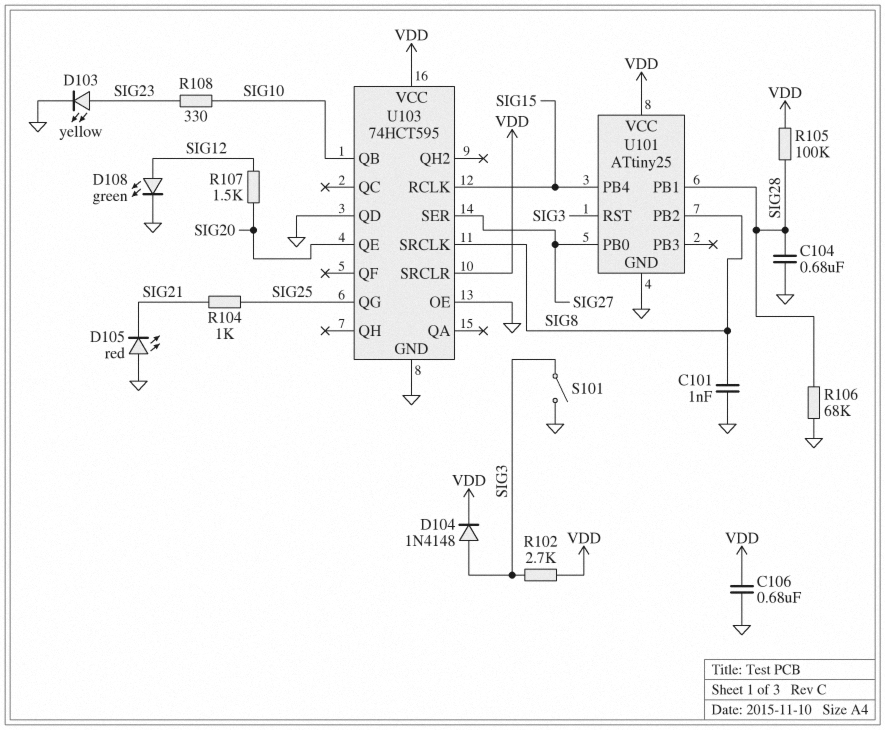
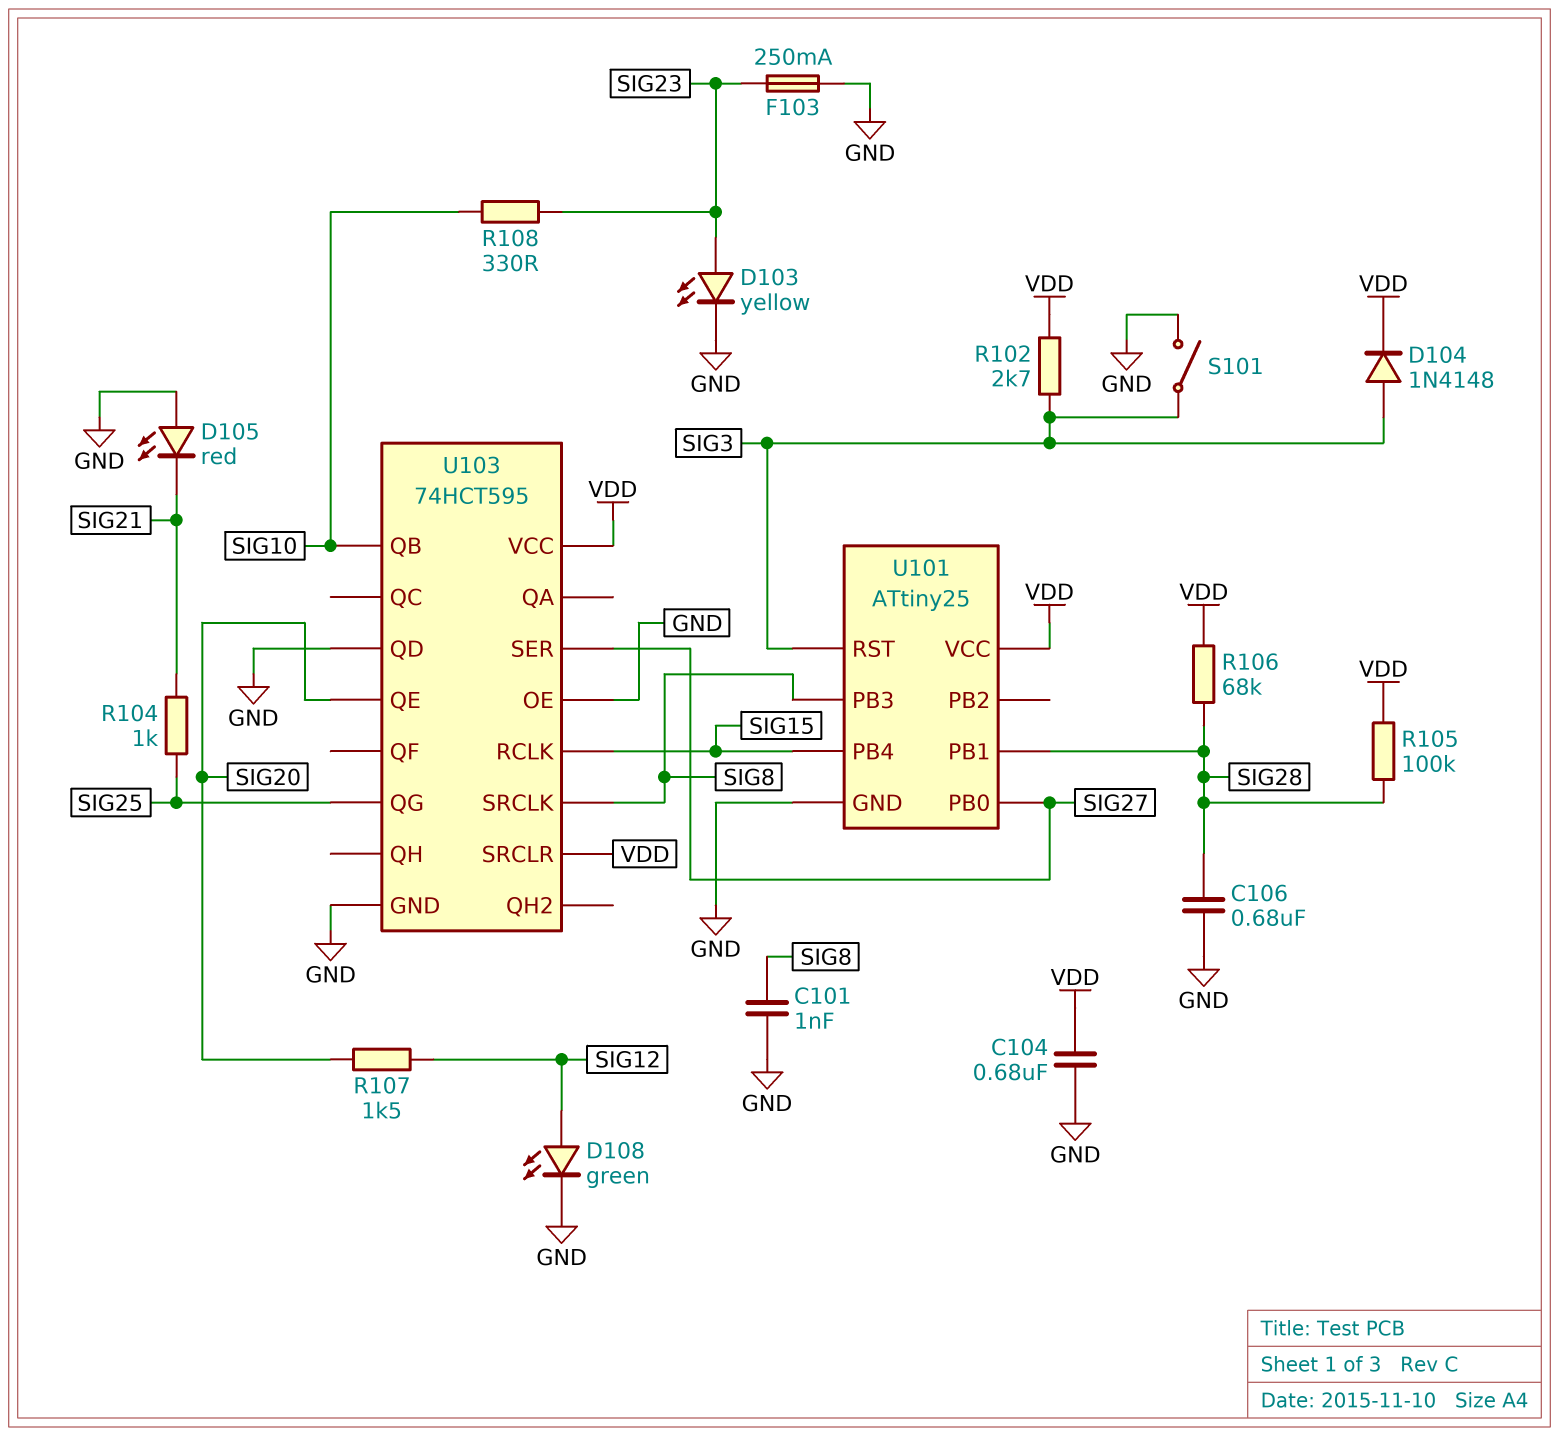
C104: 680nF (GND, SIG28) -> 680nF (GND, VDD)
C106: 680nF (GND, VDD) -> 680nF (GND, SIG28)
F103: none -> 250mA (GND, SIG23)
R106: 68k (GND, SIG28) -> 68k (SIG28, VDD)
U101 pin PB2: SIG8 -> none
U101 pin PB3: none -> SIG8

